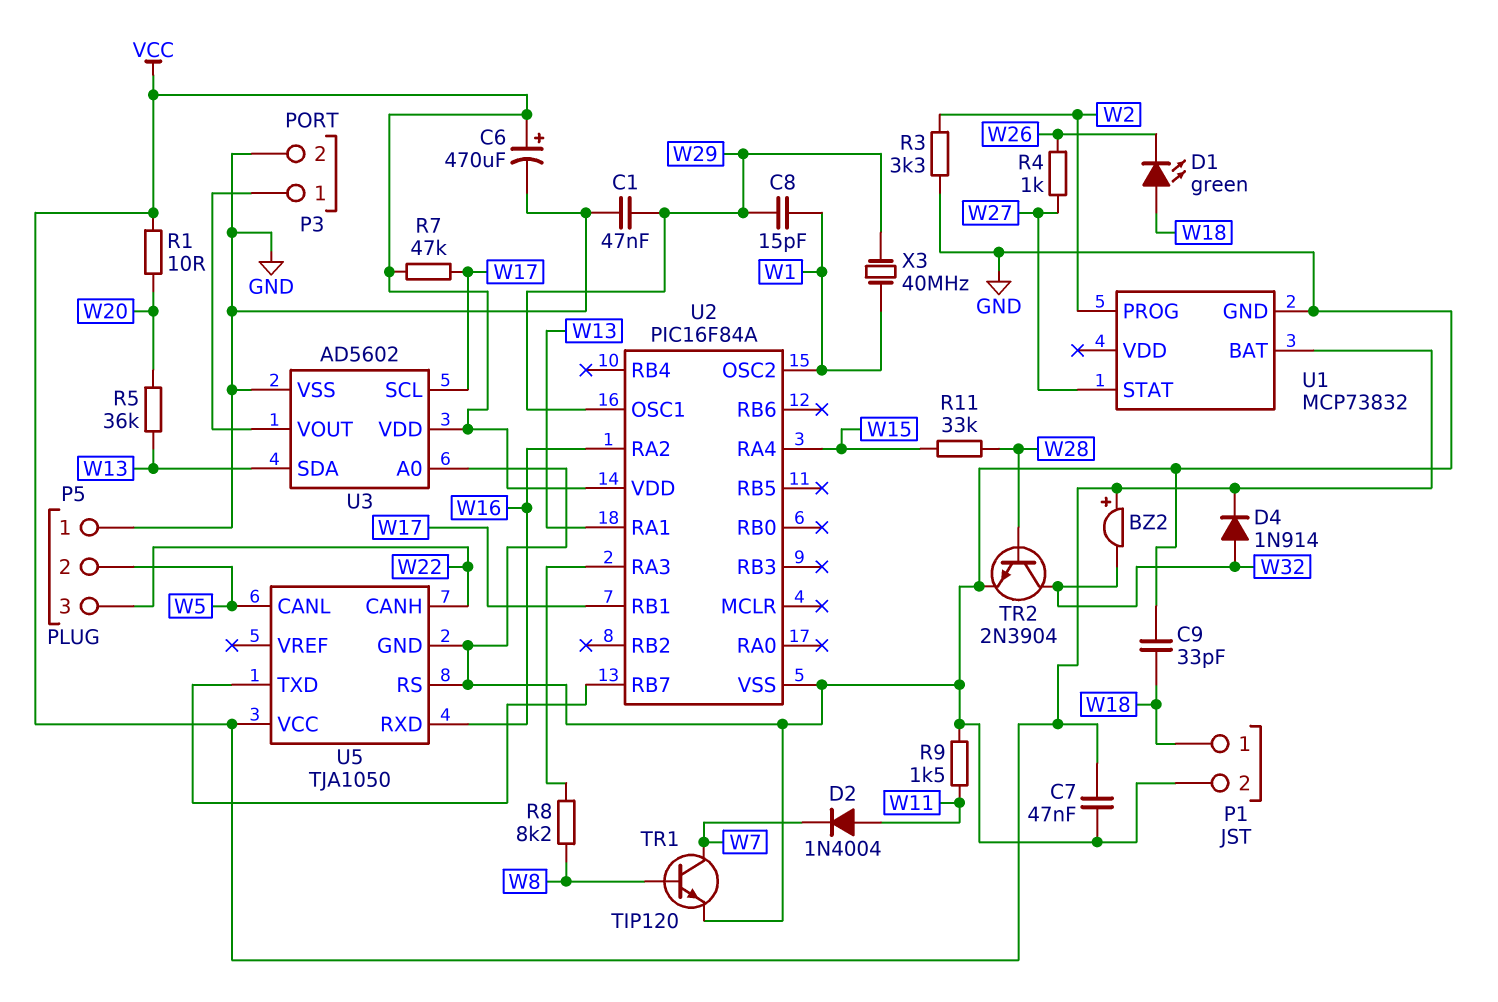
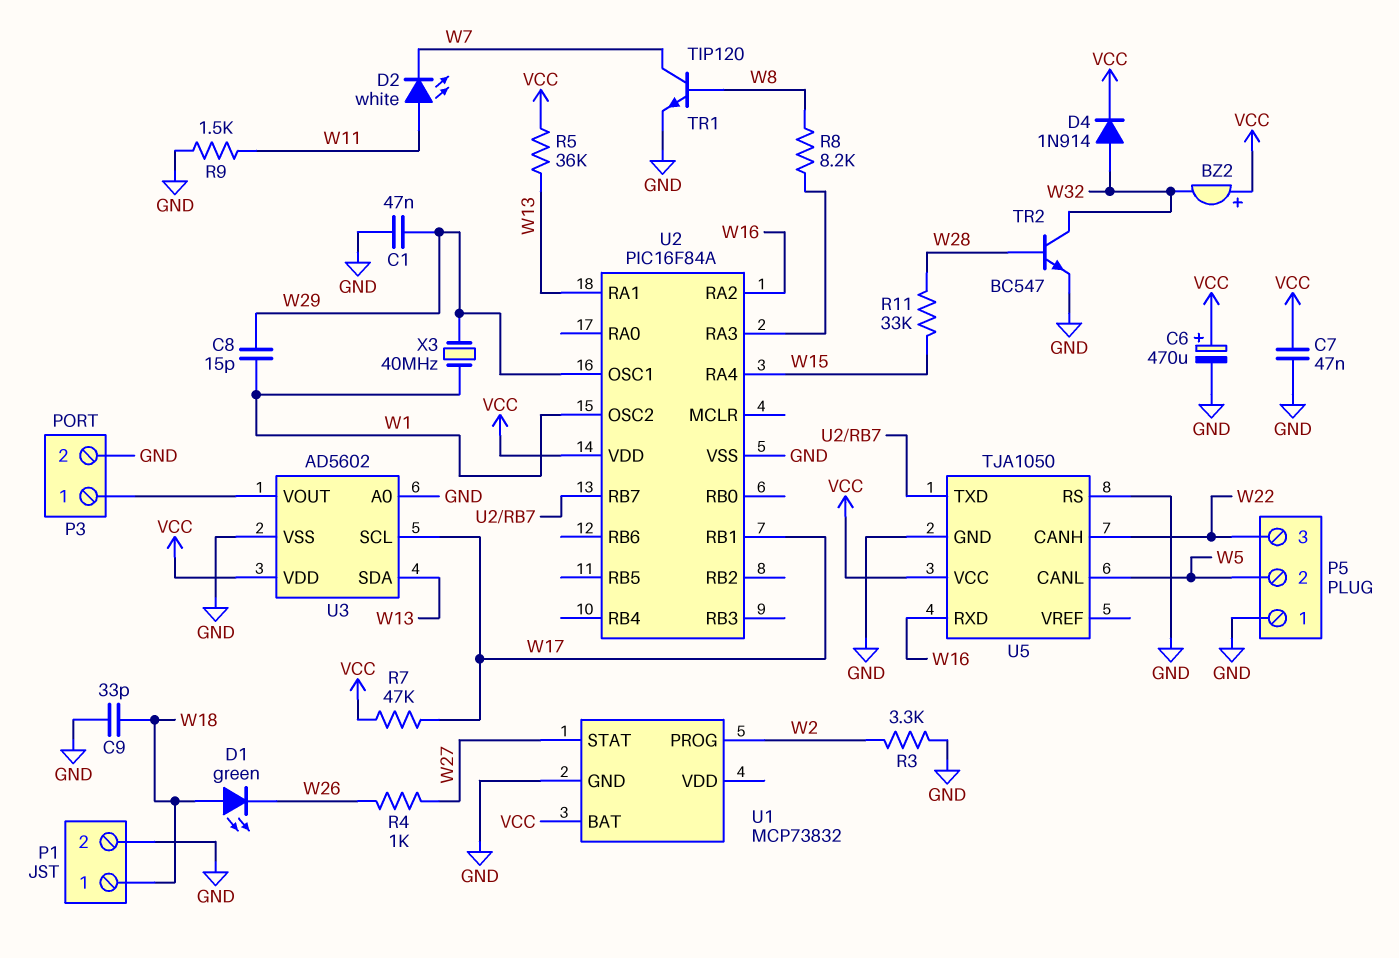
D2: diode 1N4004 (A W11, K W7) -> LED white (A W11, K W7)
R1: 10 (VCC, W20) -> none
R5: 36k (W13, W20) -> 36k (VCC, W13)
TR2: NPN 2N3904 (B W28, C W32, E GND) -> NPN BC547 (B W28, C W32, E GND)

